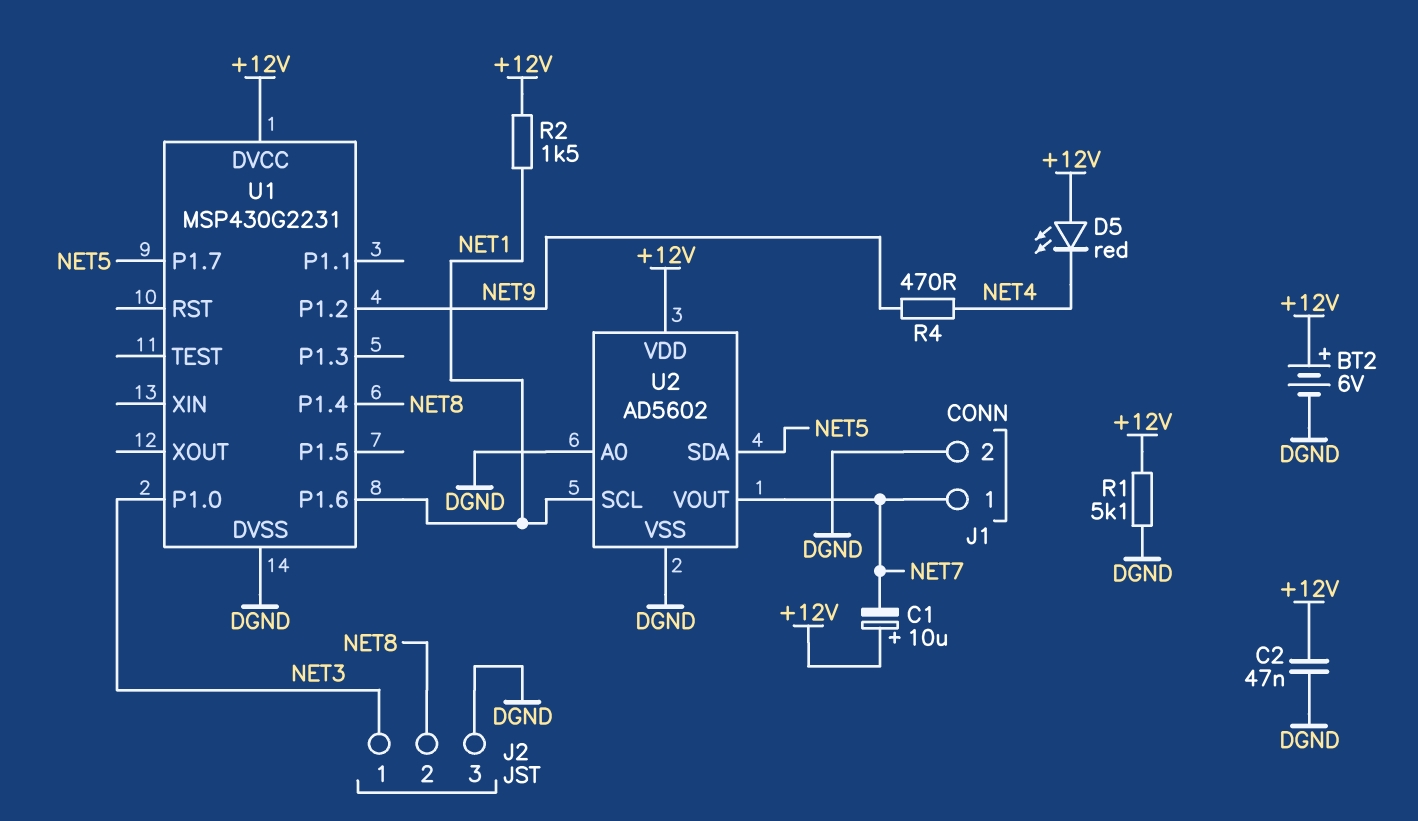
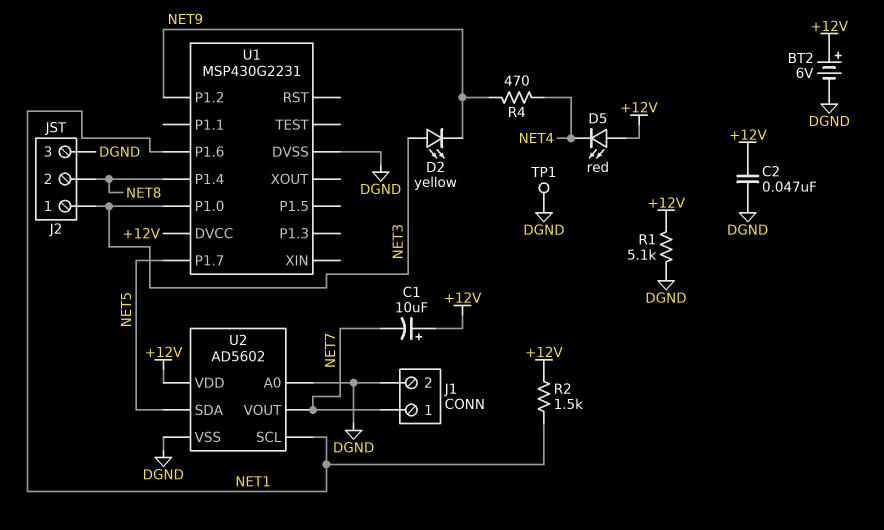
D2: none -> LED yellow (A NET3, K NET9)
TP1: none -> test point (DGND)

